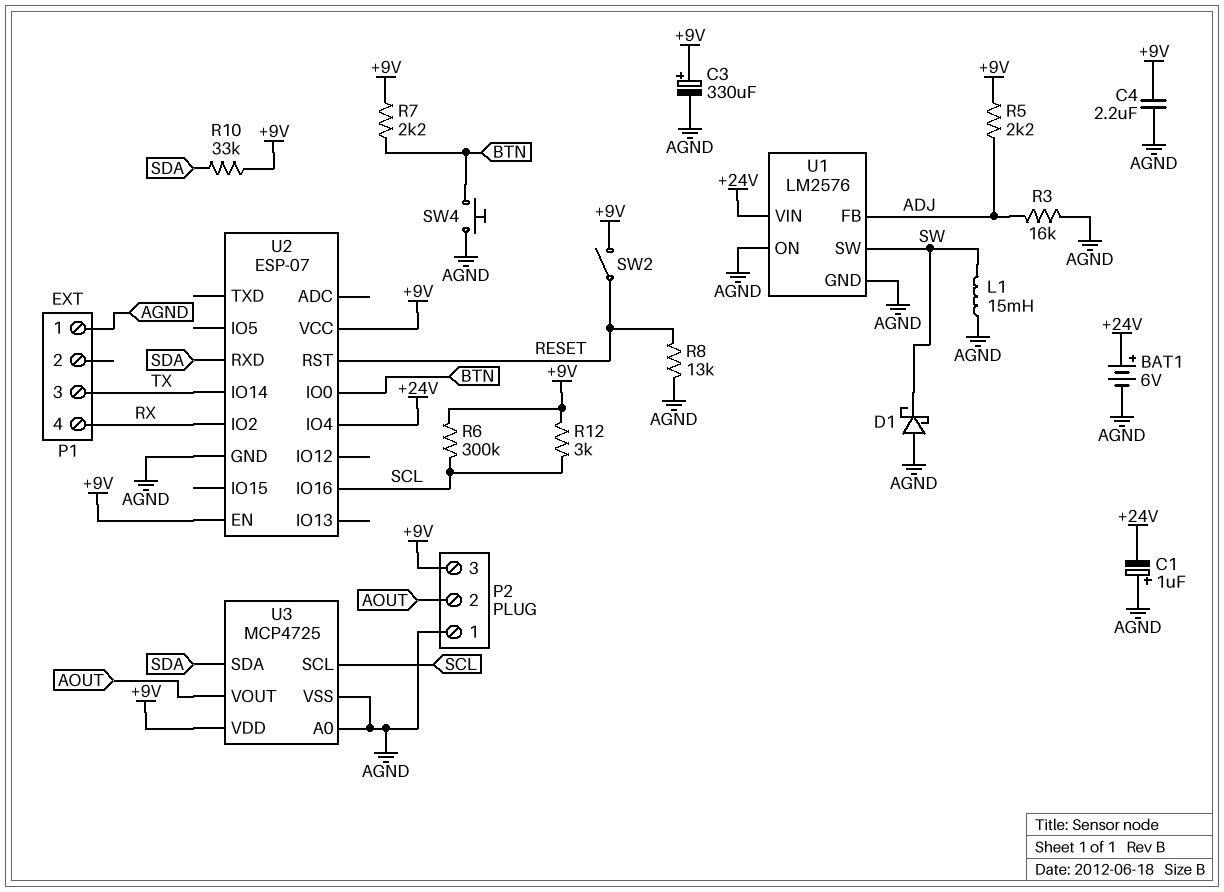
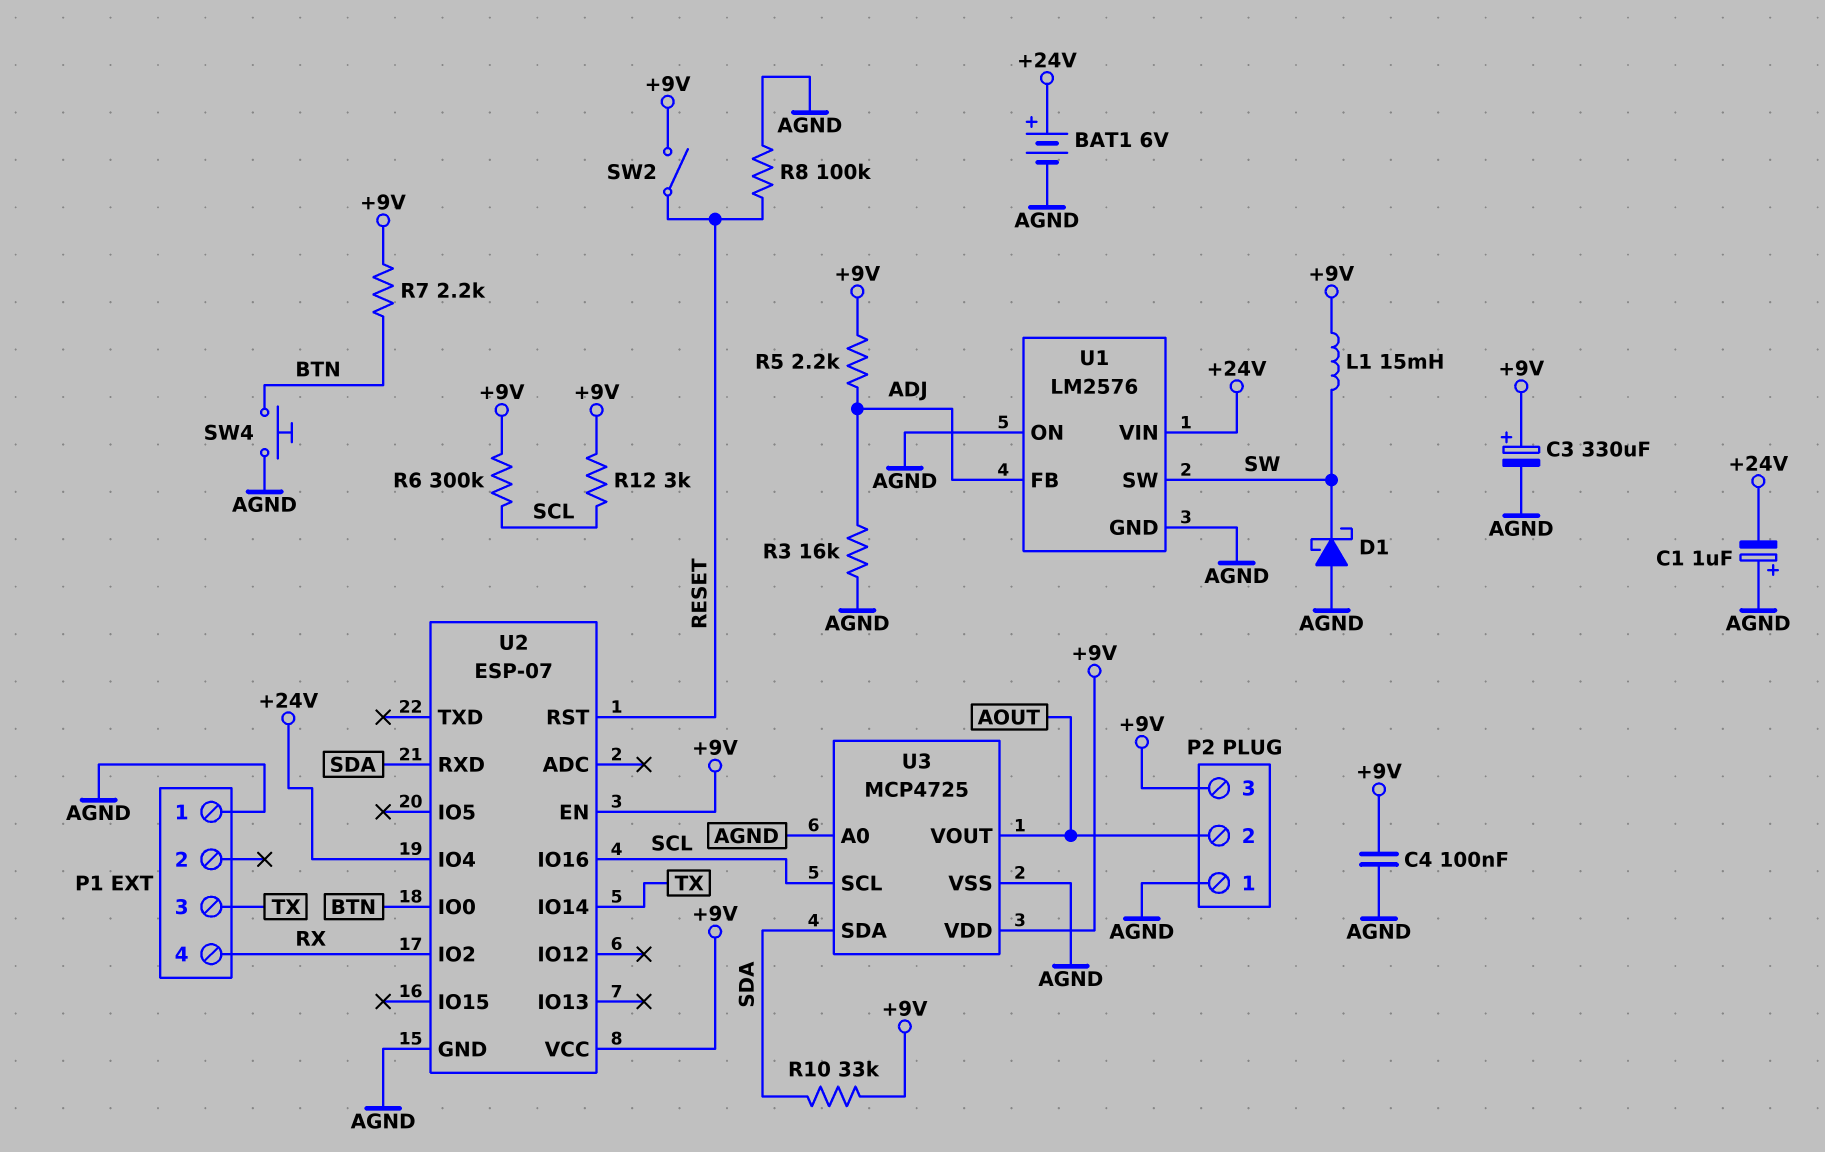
C4: 2.2uF (+9V, AGND) -> 100nF (+9V, AGND)
L1: 15mH (AGND, SW) -> 15mH (+9V, SW)
R8: 13k (AGND, RESET) -> 100k (AGND, RESET)

